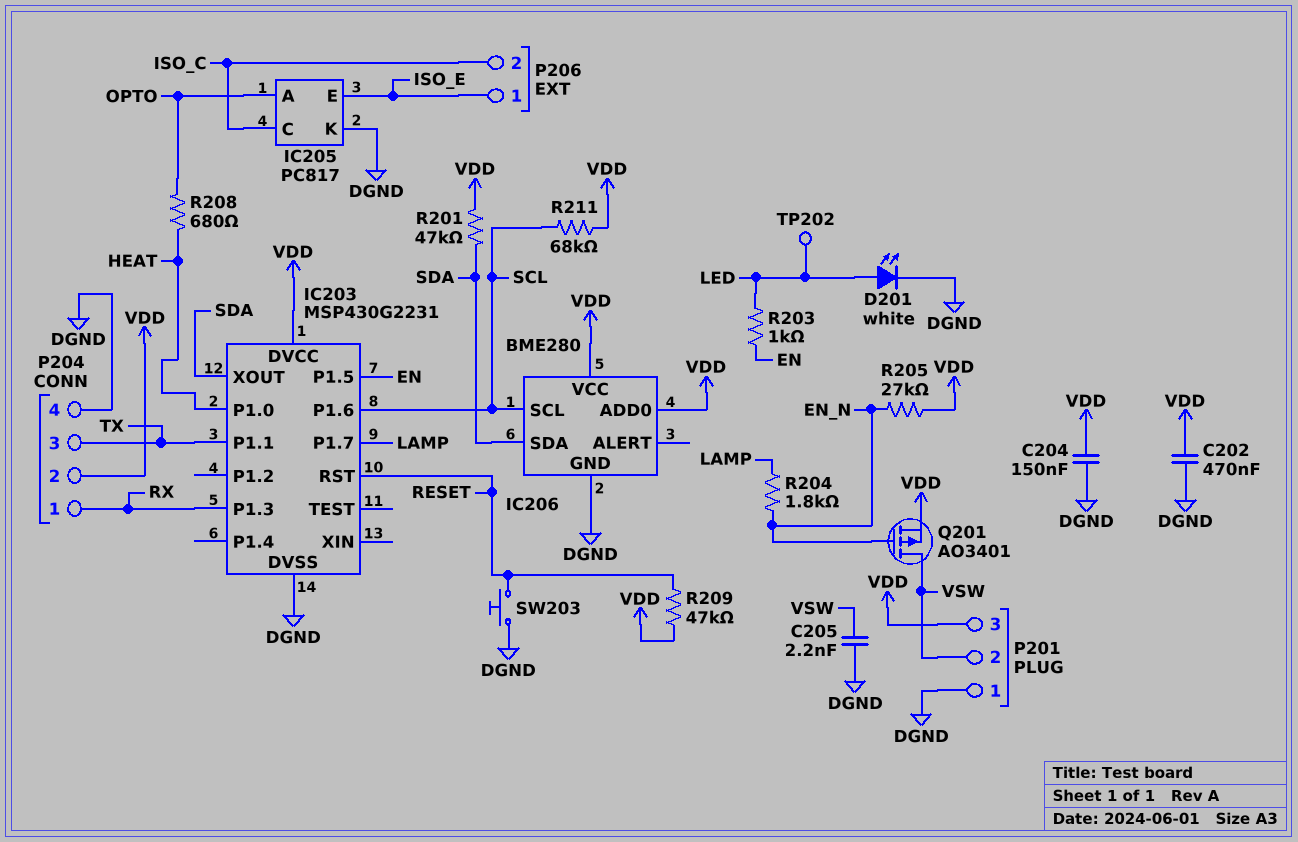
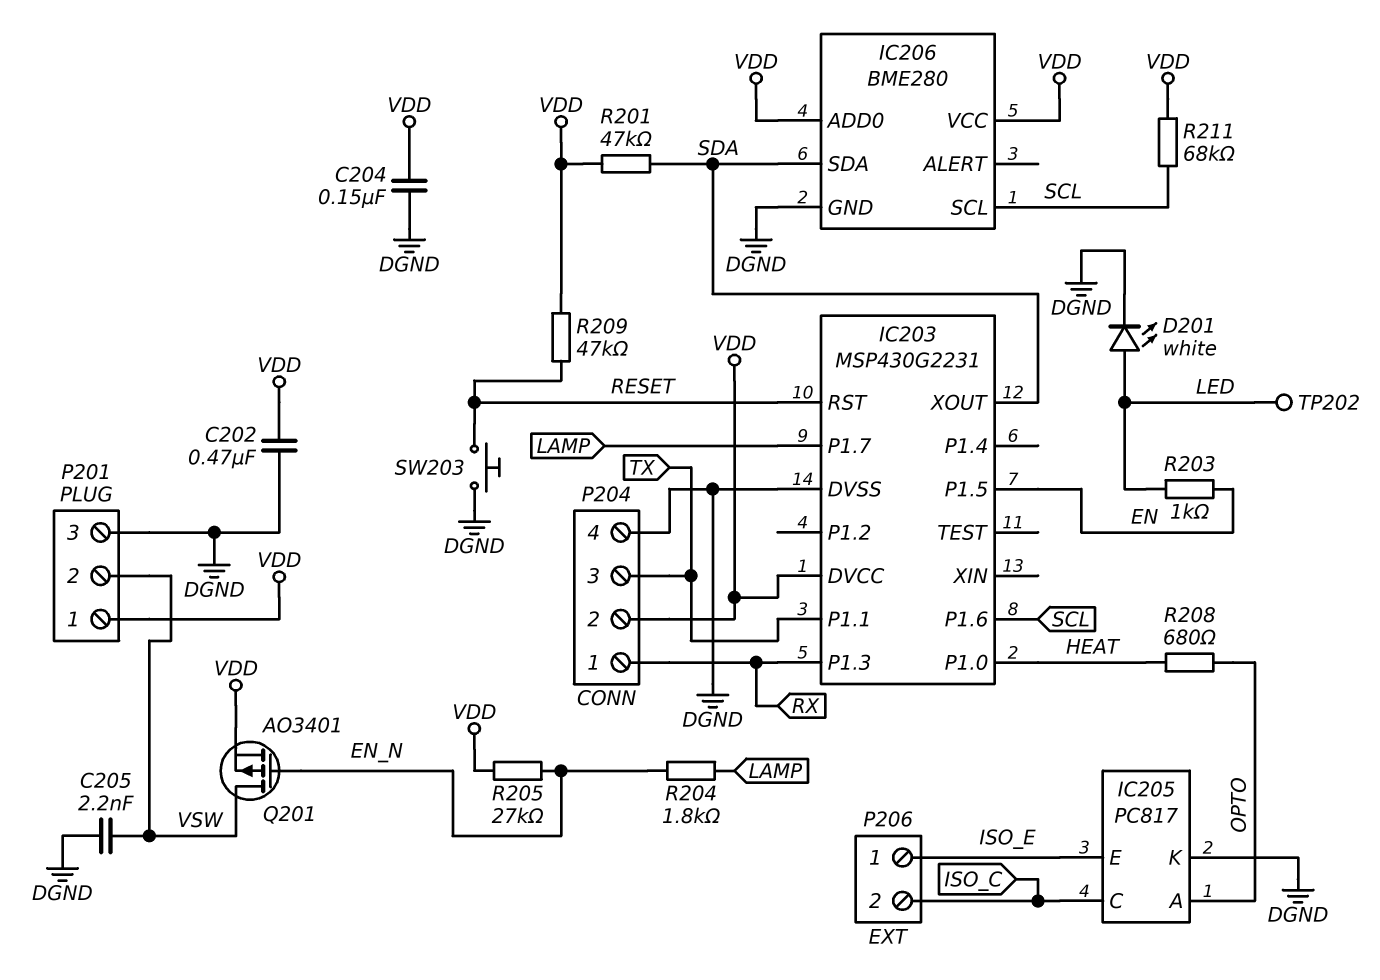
P201 pin 1: DGND -> VDD
P201 pin 3: VDD -> DGND

